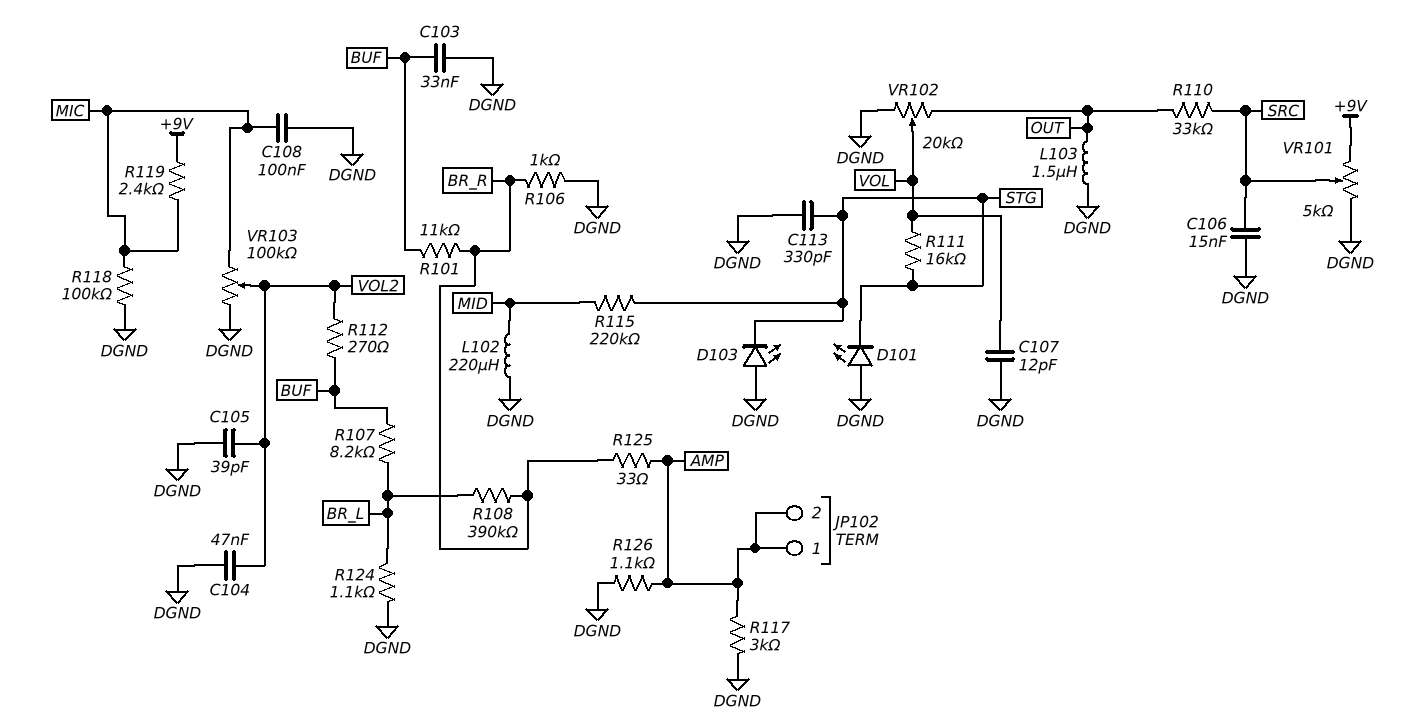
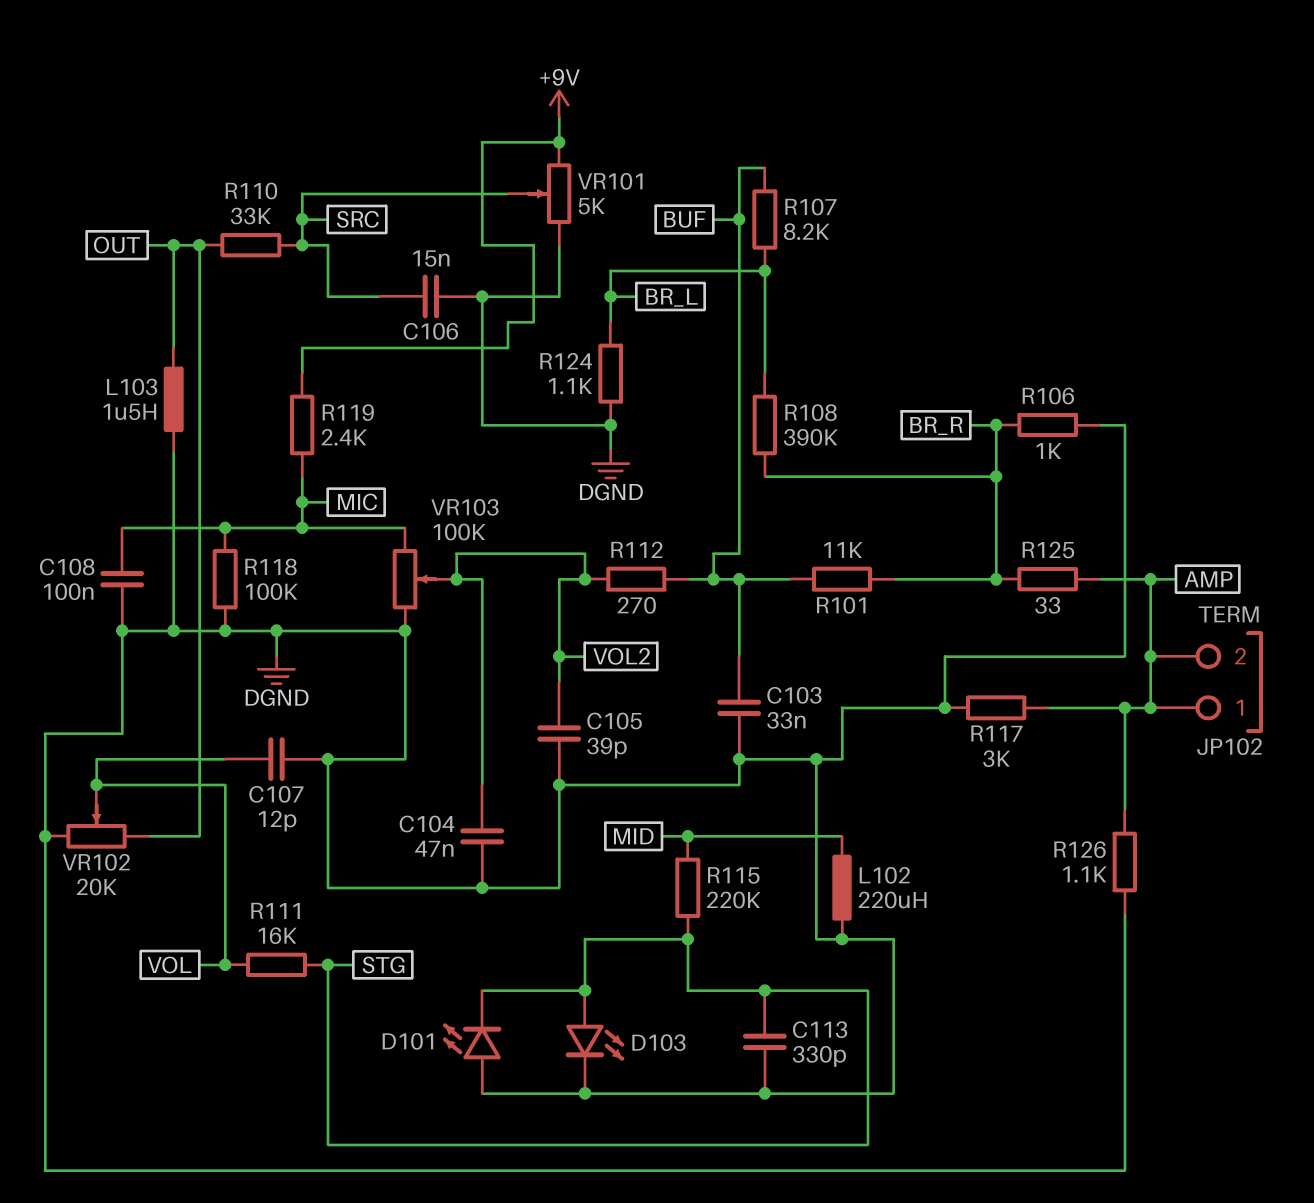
D103: LED (A DGND, K STG) -> LED (A STG, K DGND)

